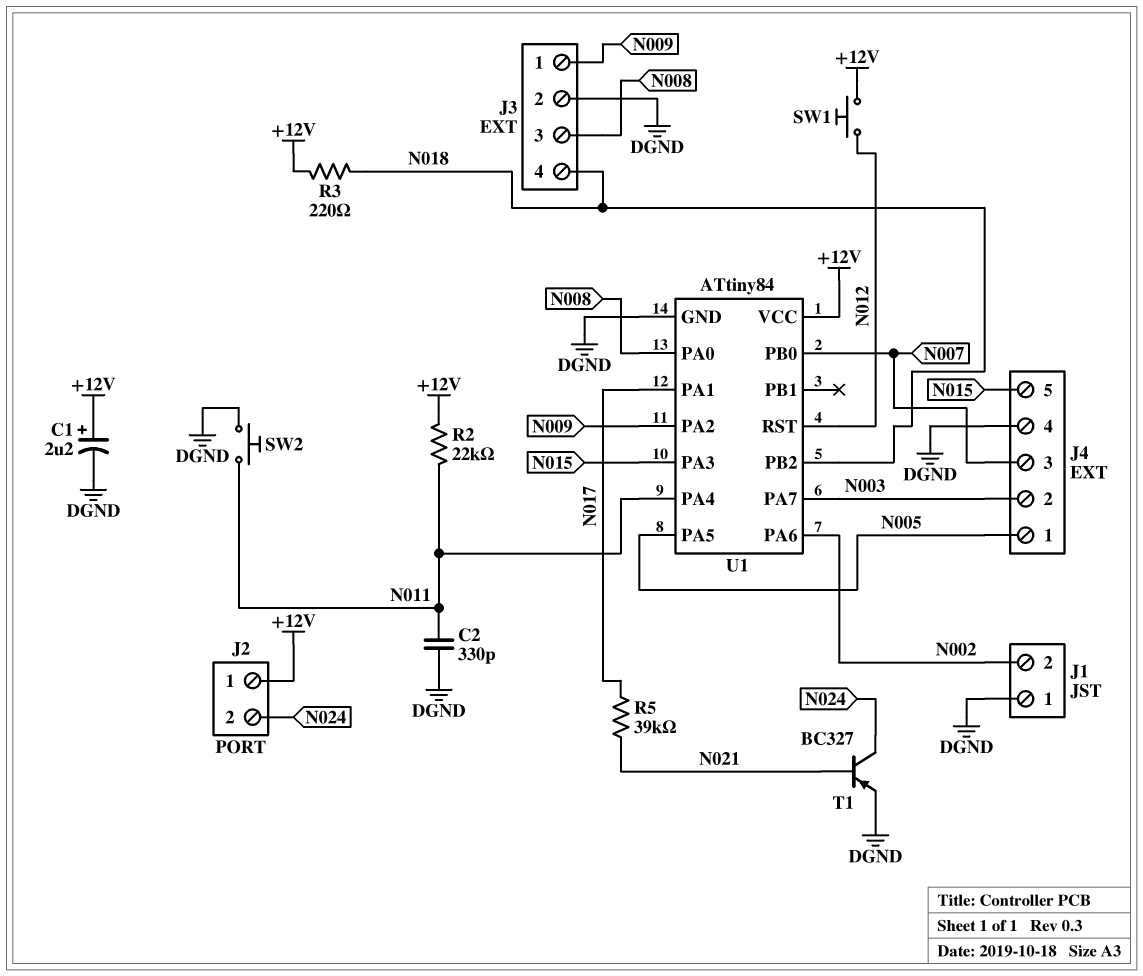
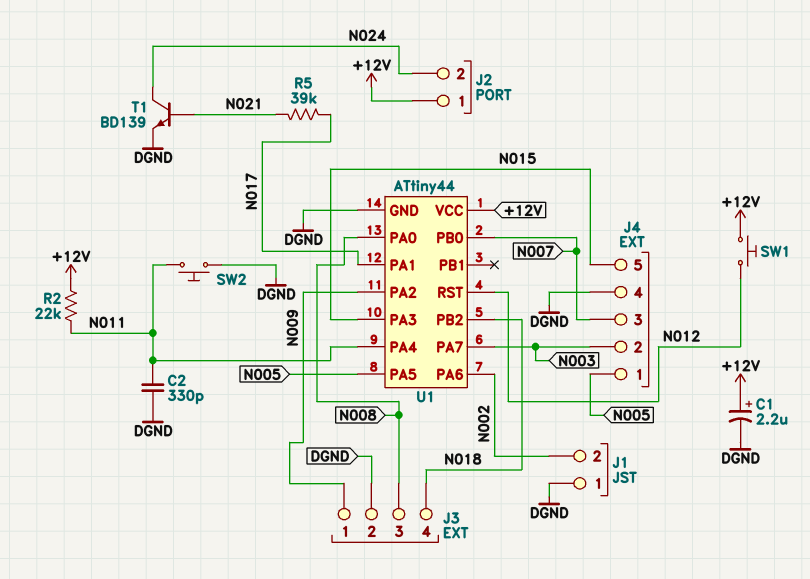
R3: 220 (+12V, N018) -> none
T1: PNP BC327 (B N021, C N024, E DGND) -> NPN BD139 (B N021, C N024, E DGND)
U1: ATtiny84 -> ATtiny44

